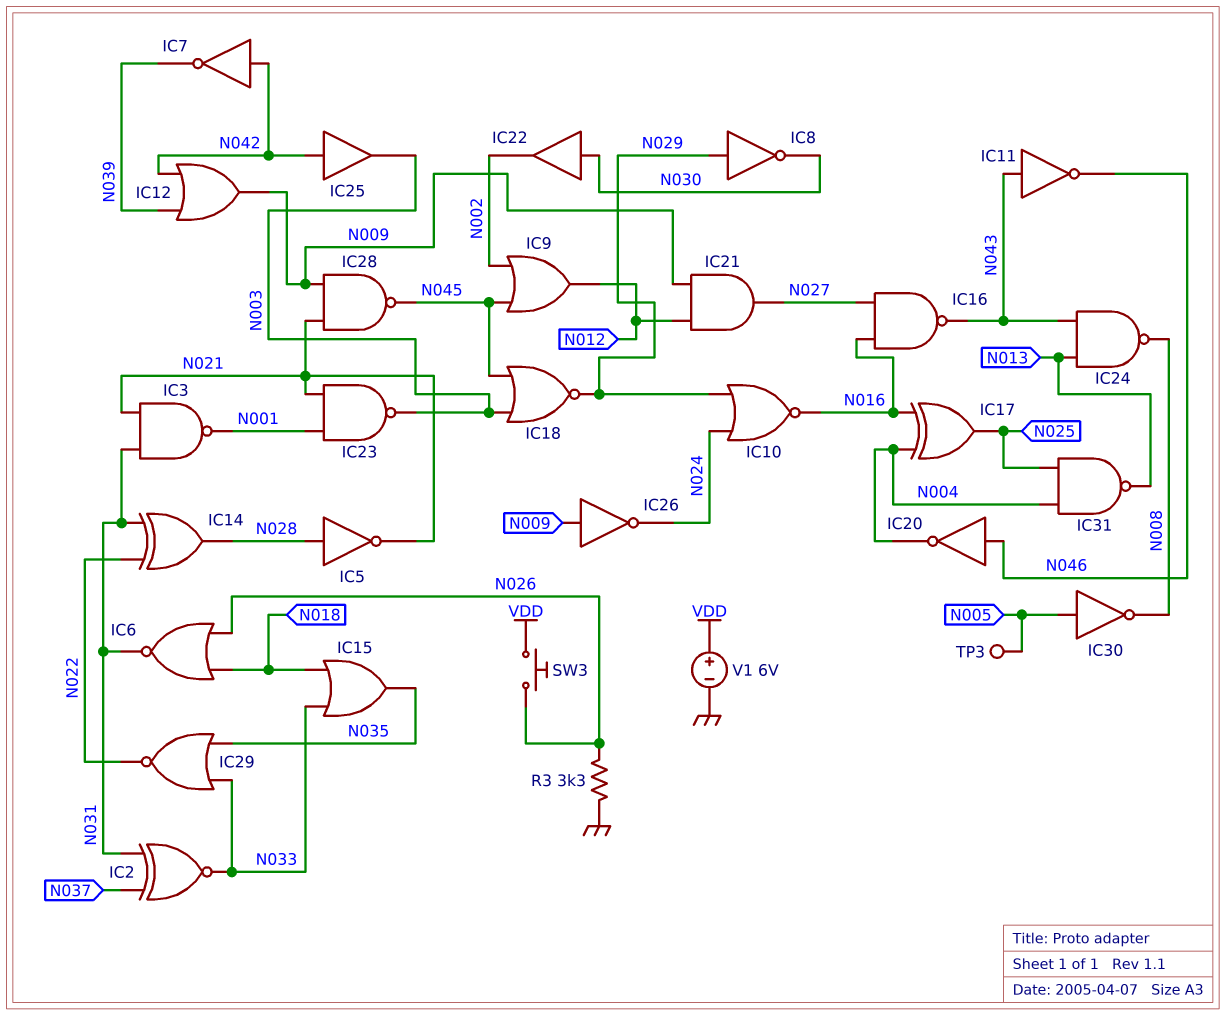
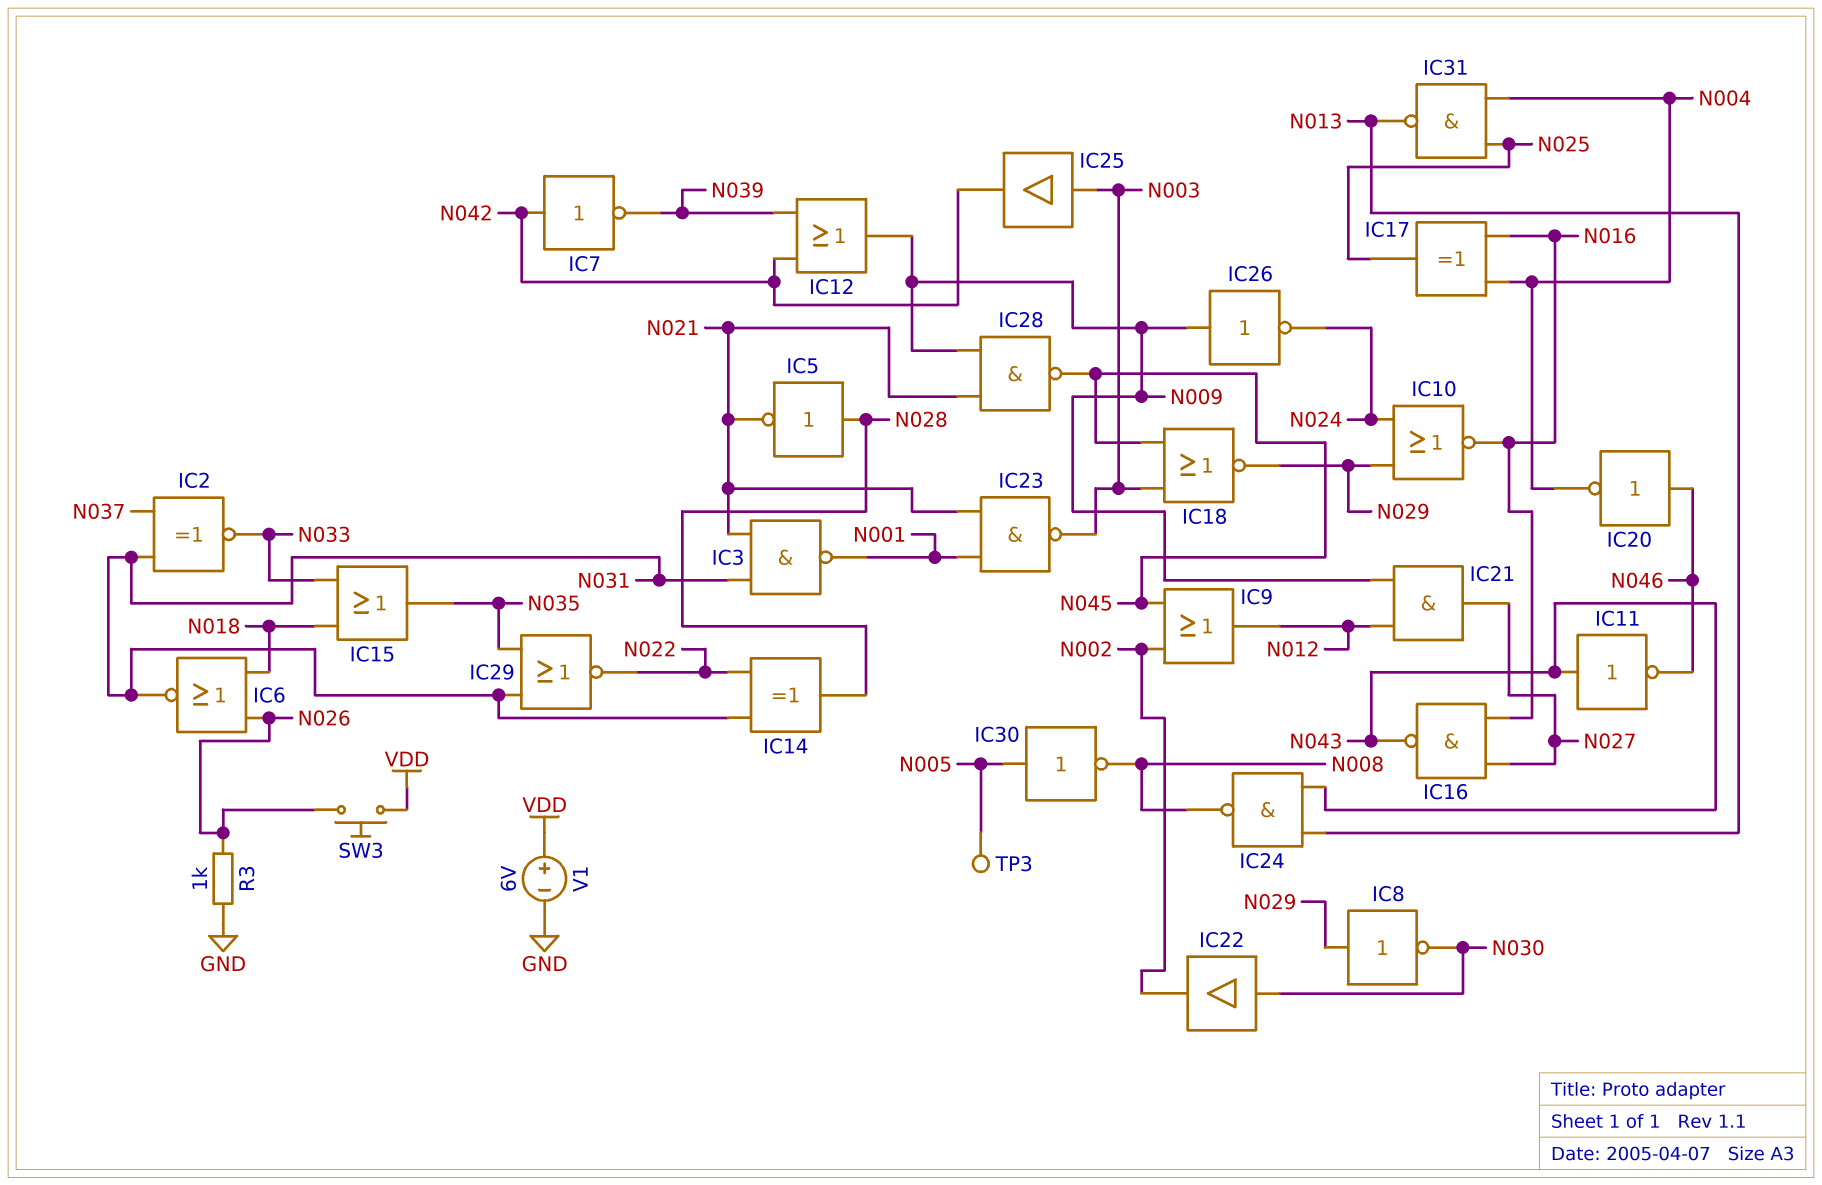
IC25: buffer (in N042, out N003) -> buffer (in N003, out N042)
IC29: NOR (in N033, in N035, out N022) -> NOR (in N031, in N035, out N022)
R3: 3.3k (GND, N026) -> 1k (GND, N026)

